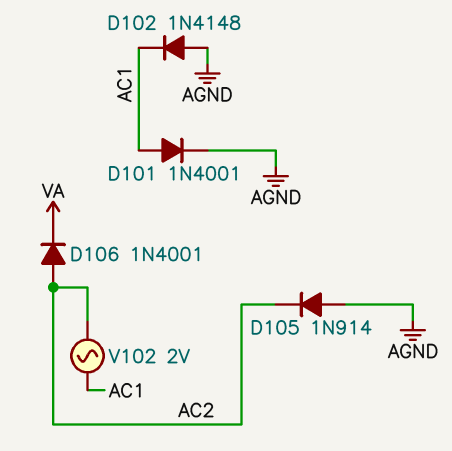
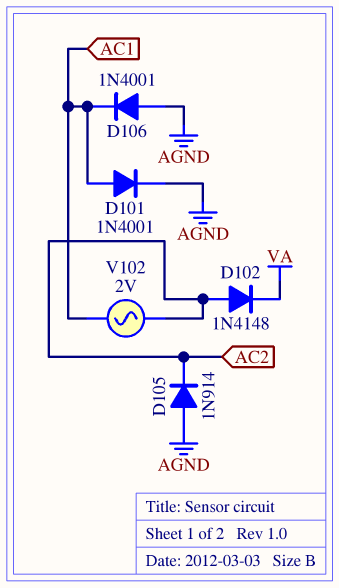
D102: diode 1N4148 (A AGND, K AC1) -> diode 1N4148 (A AC2, K VA)
D106: diode 1N4001 (A AC2, K VA) -> diode 1N4001 (A AGND, K AC1)

